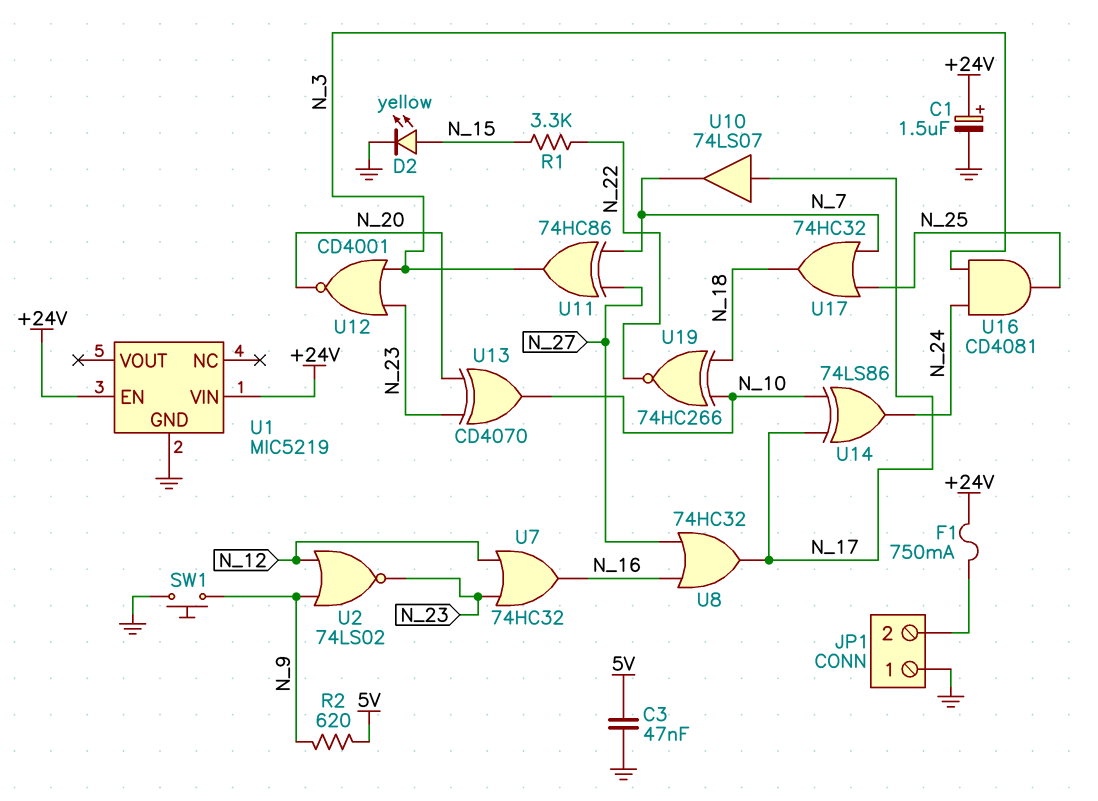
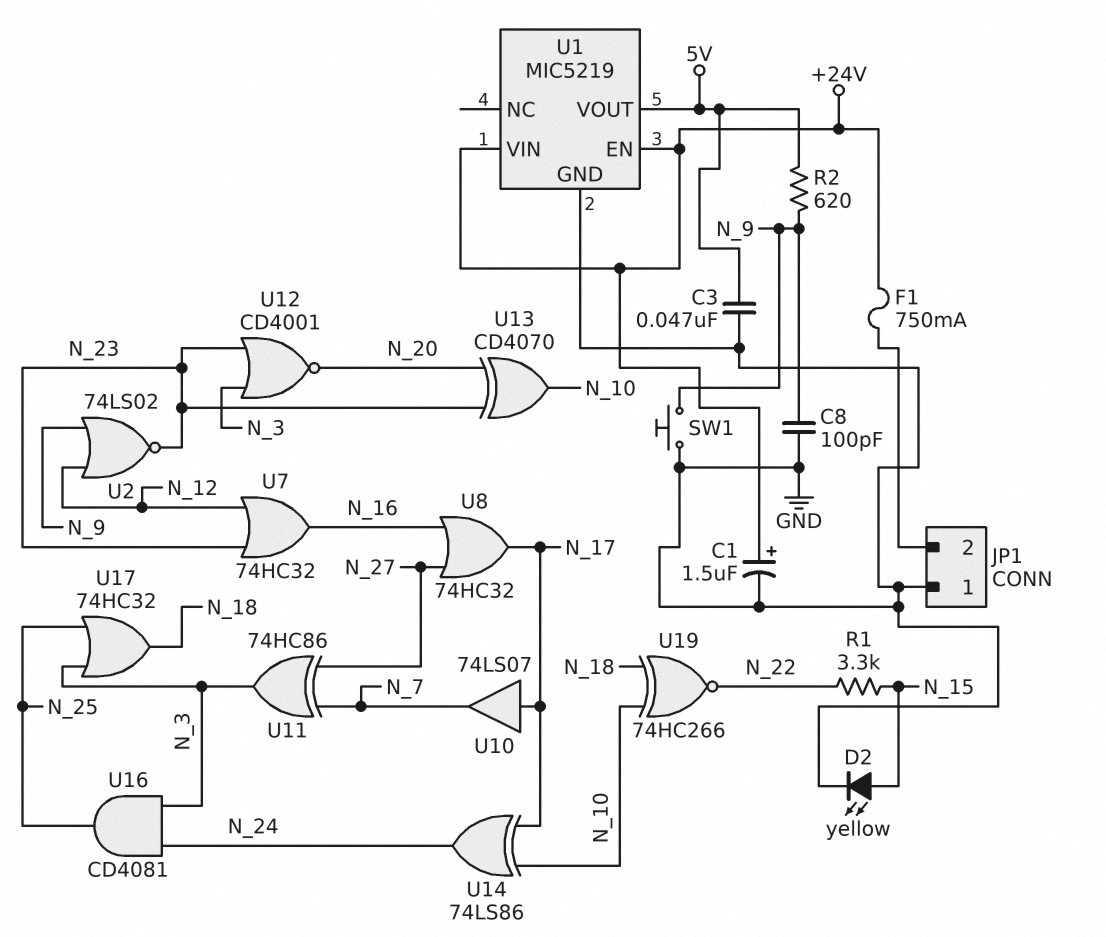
C8: none -> 100pF (GND, N_9)
U1 pin VOUT: none -> 5V
U17: OR 74HC32 (in N_7, in N_25, out N_18) -> OR 74HC32 (in N_3, in N_25, out N_18)

